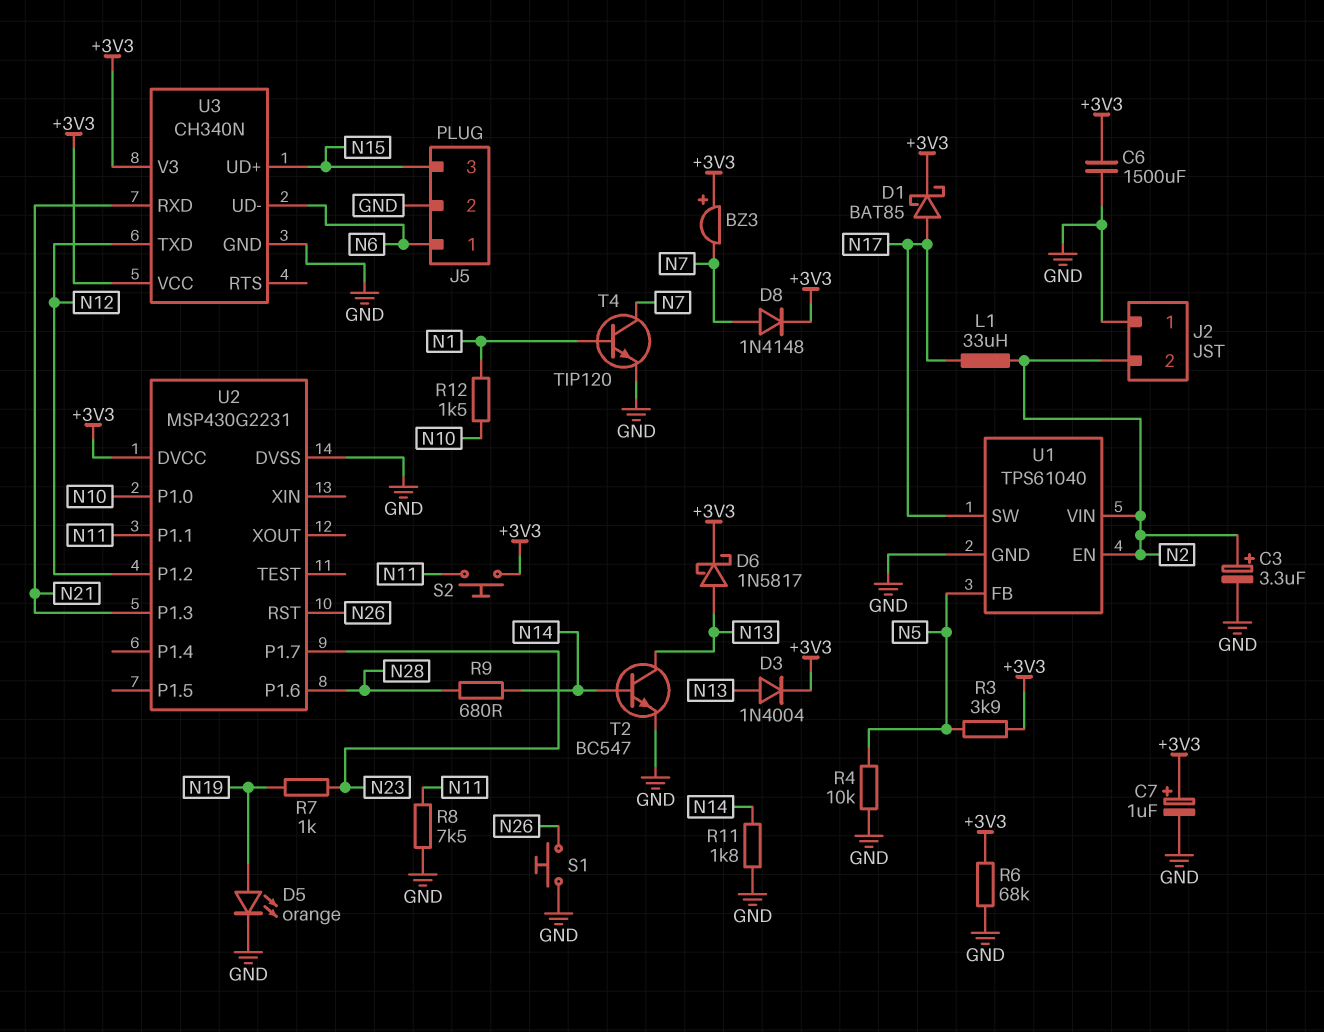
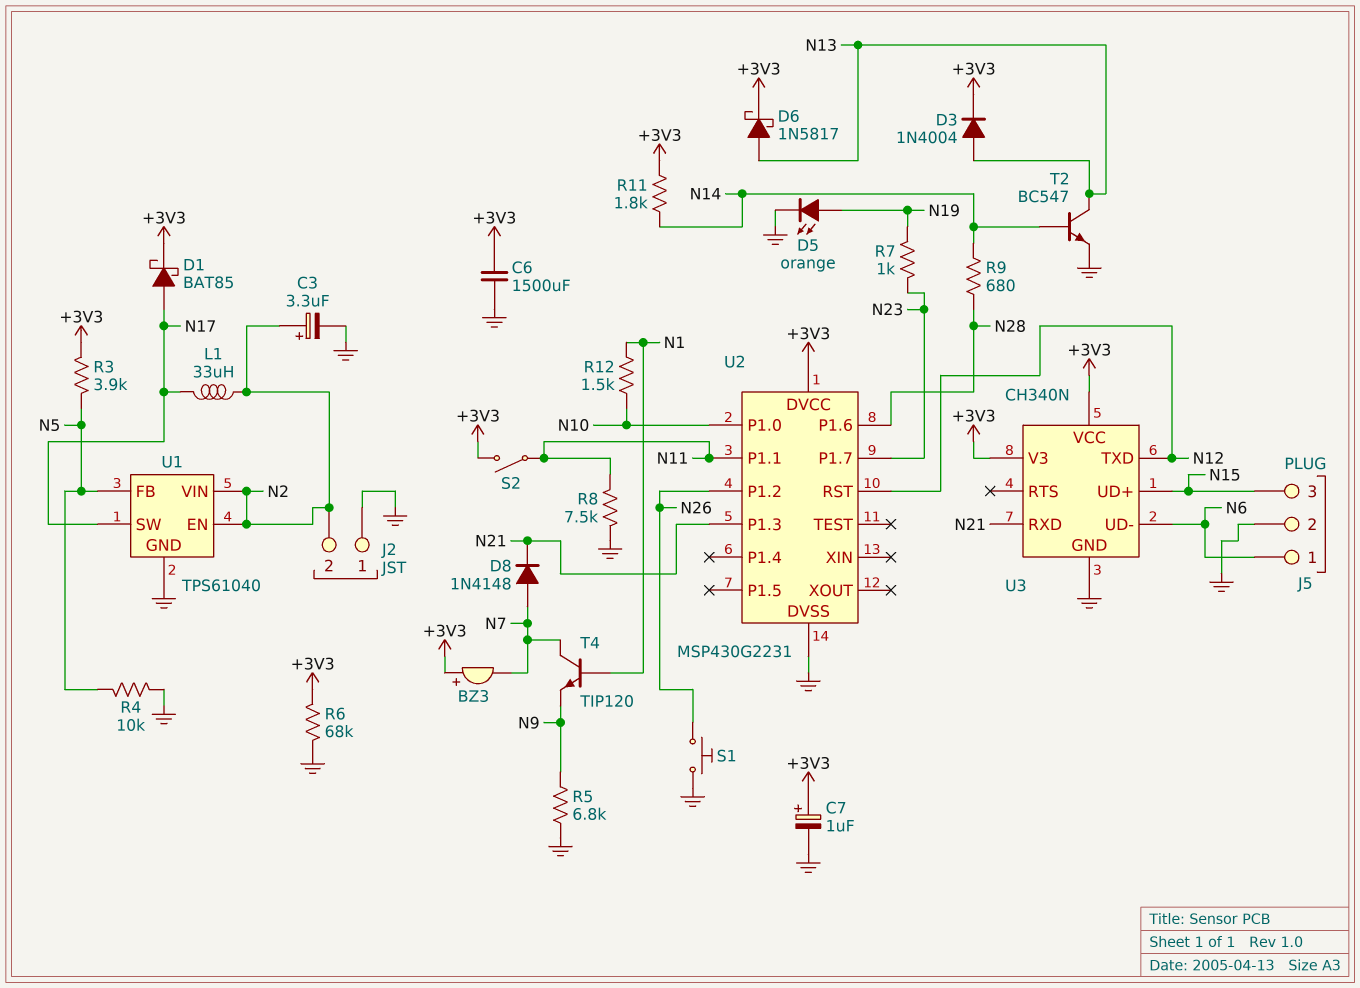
D8: diode 1N4148 (A N7, K +3V3) -> diode 1N4148 (A N7, K N21)
R5: none -> 6.8k (GND, N9)
R11: 1.8k (GND, N14) -> 1.8k (+3V3, N14)
S2: button (+3V3, N11) -> switch (+3V3, N11)
T4: NPN TIP120 (B N1, C N7, E GND) -> NPN TIP120 (B N1, C N7, E N9)
U2 pin P1.2: N12 -> N26
U2 pin RST: N26 -> N12

